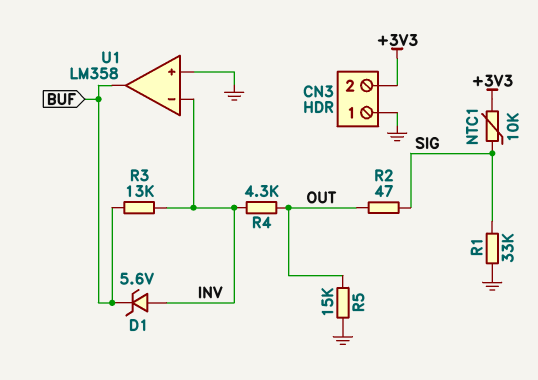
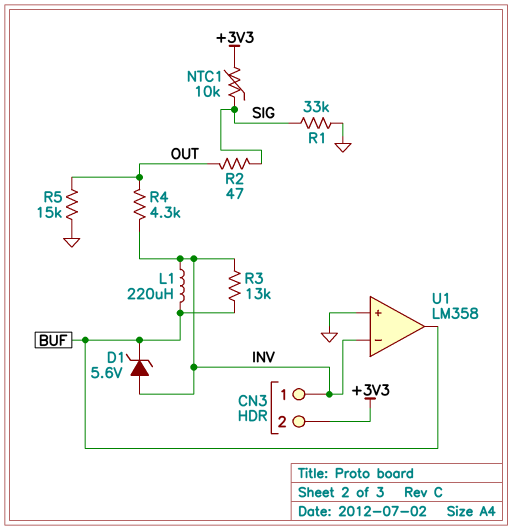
CN3 pin 1: GND -> INV
L1: none -> 220uH (BUF, INV)

